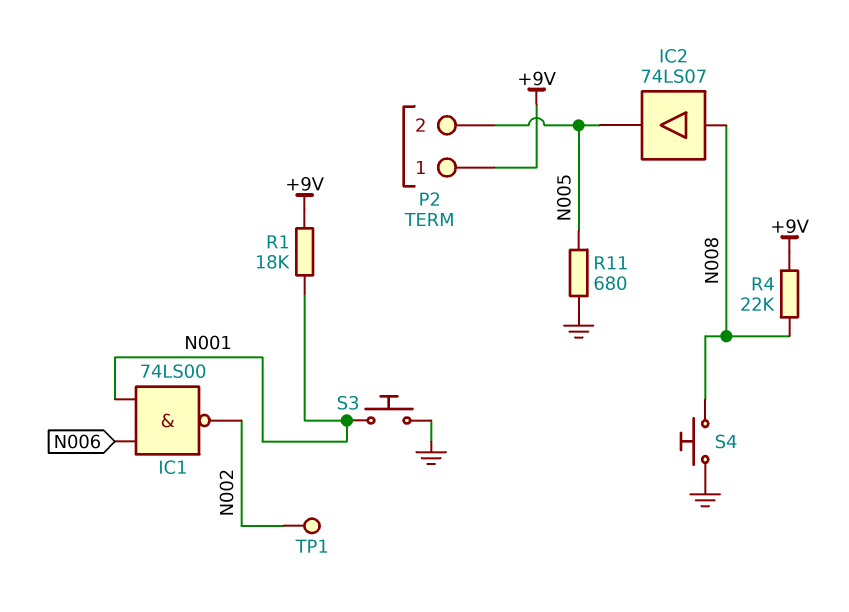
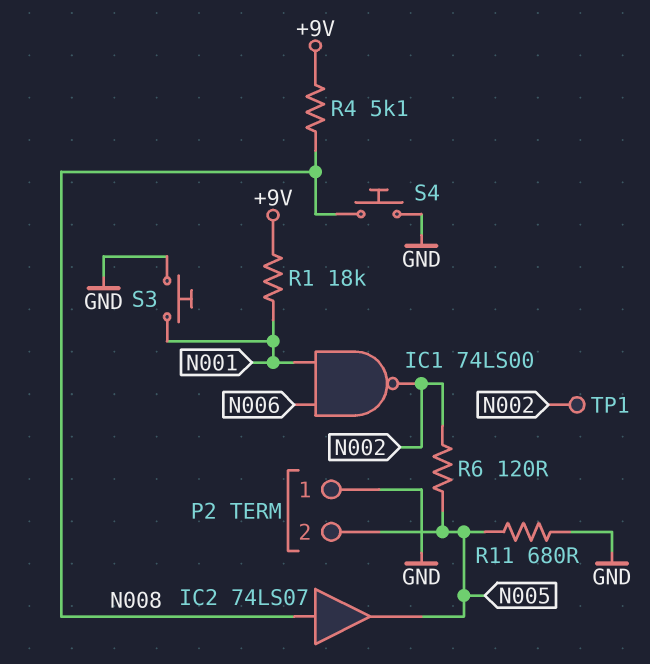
P2 pin 1: +9V -> GND
R4: 22k (+9V, N008) -> 5.1k (+9V, N008)
R6: none -> 120 (N002, N005)

